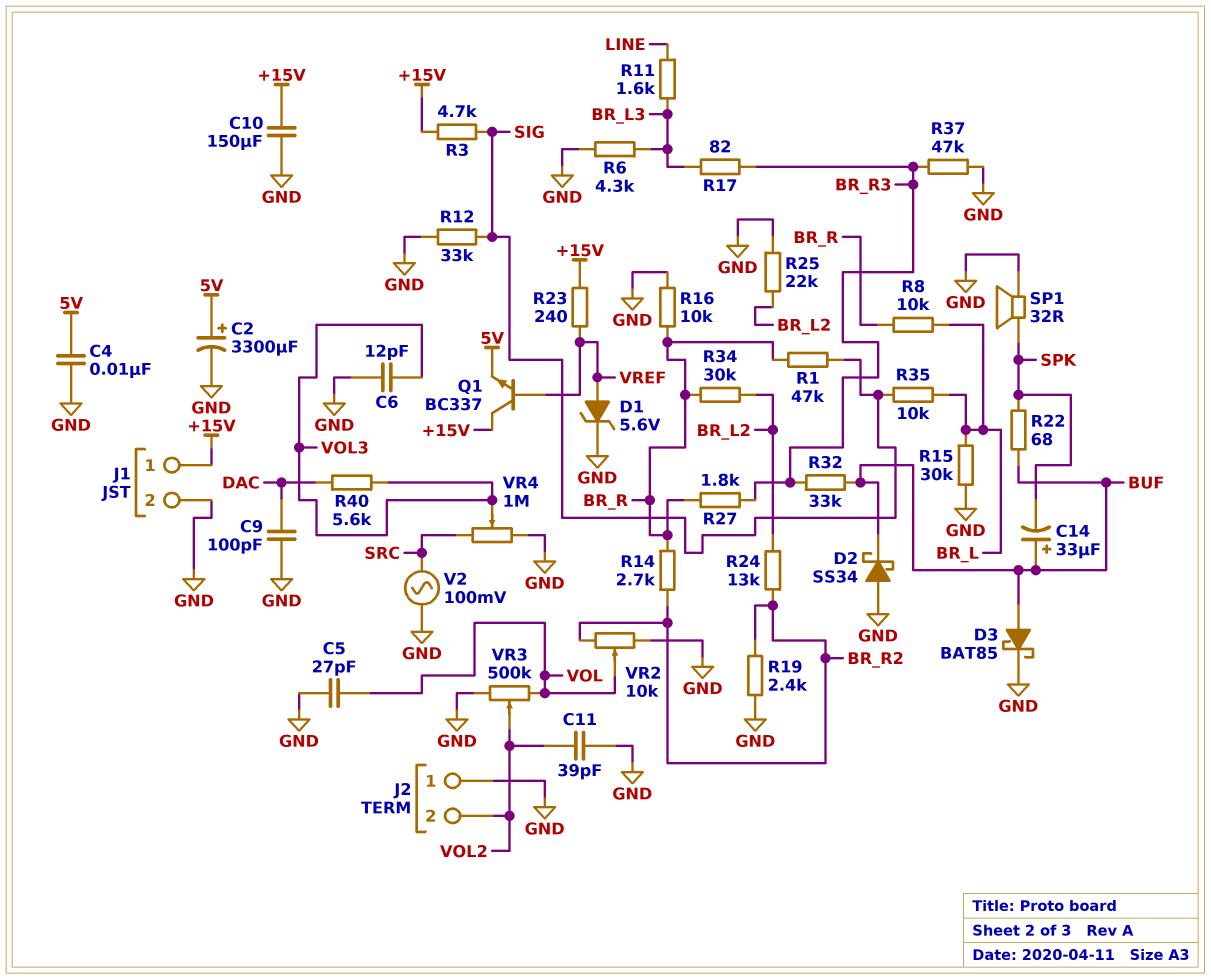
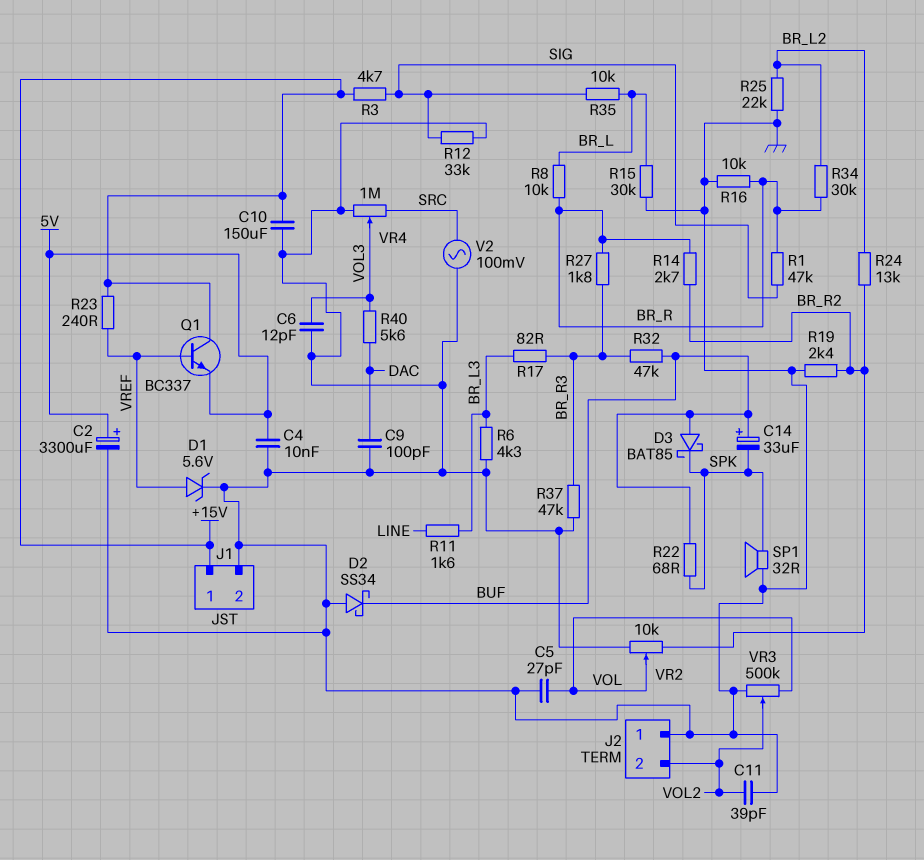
D3: schottky BAT85 (A BUF, K GND) -> schottky BAT85 (A BUF, K SPK)
R32: 33k (BR_R3, BUF) -> 47k (BR_R3, BUF)

